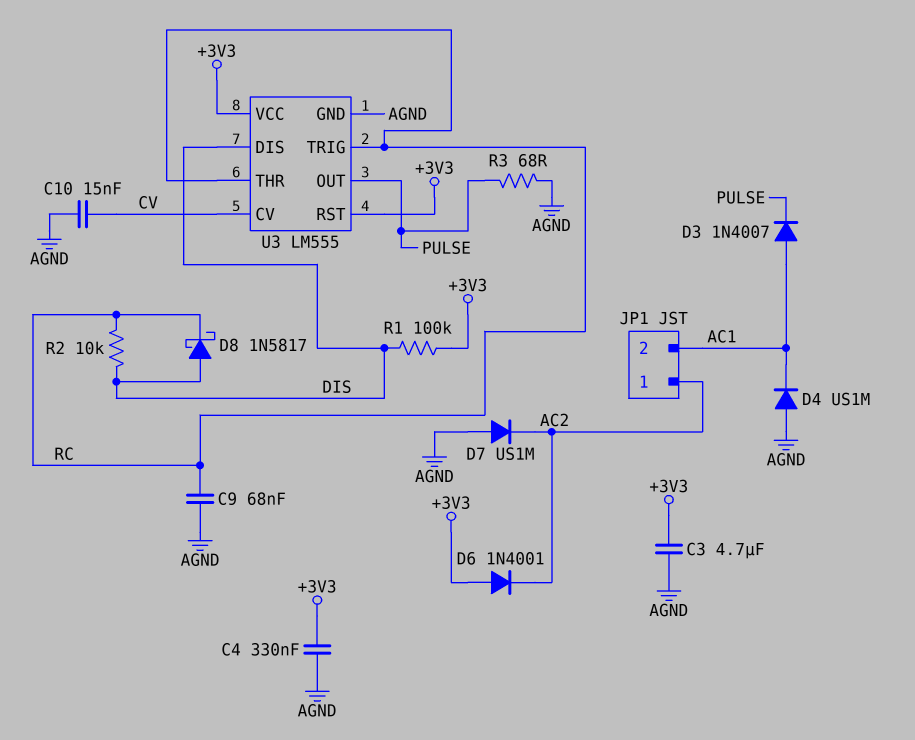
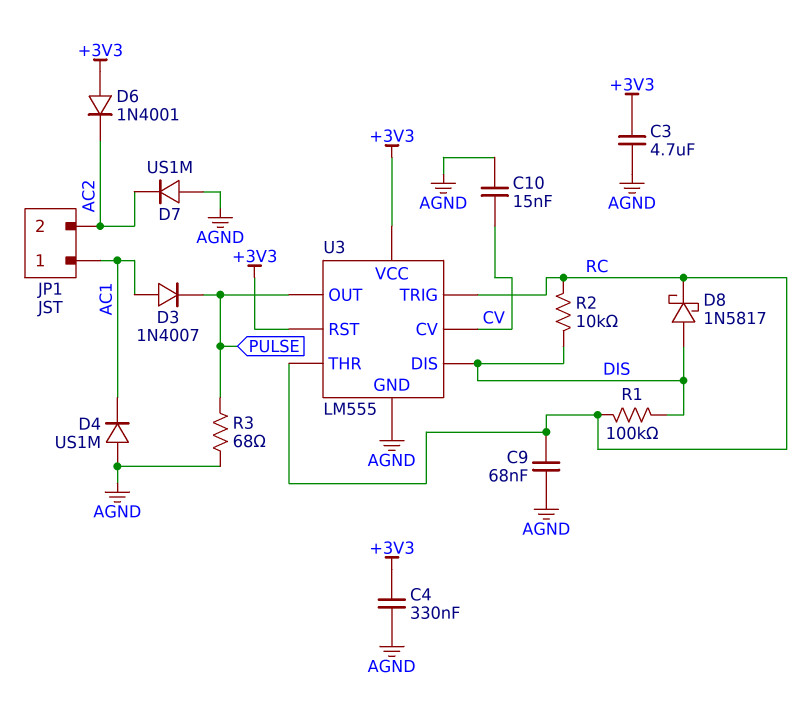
JP1 pin 1: AC2 -> AC1
JP1 pin 2: AC1 -> AC2
R1: 100k (+3V3, DIS) -> 100k (DIS, RC)

